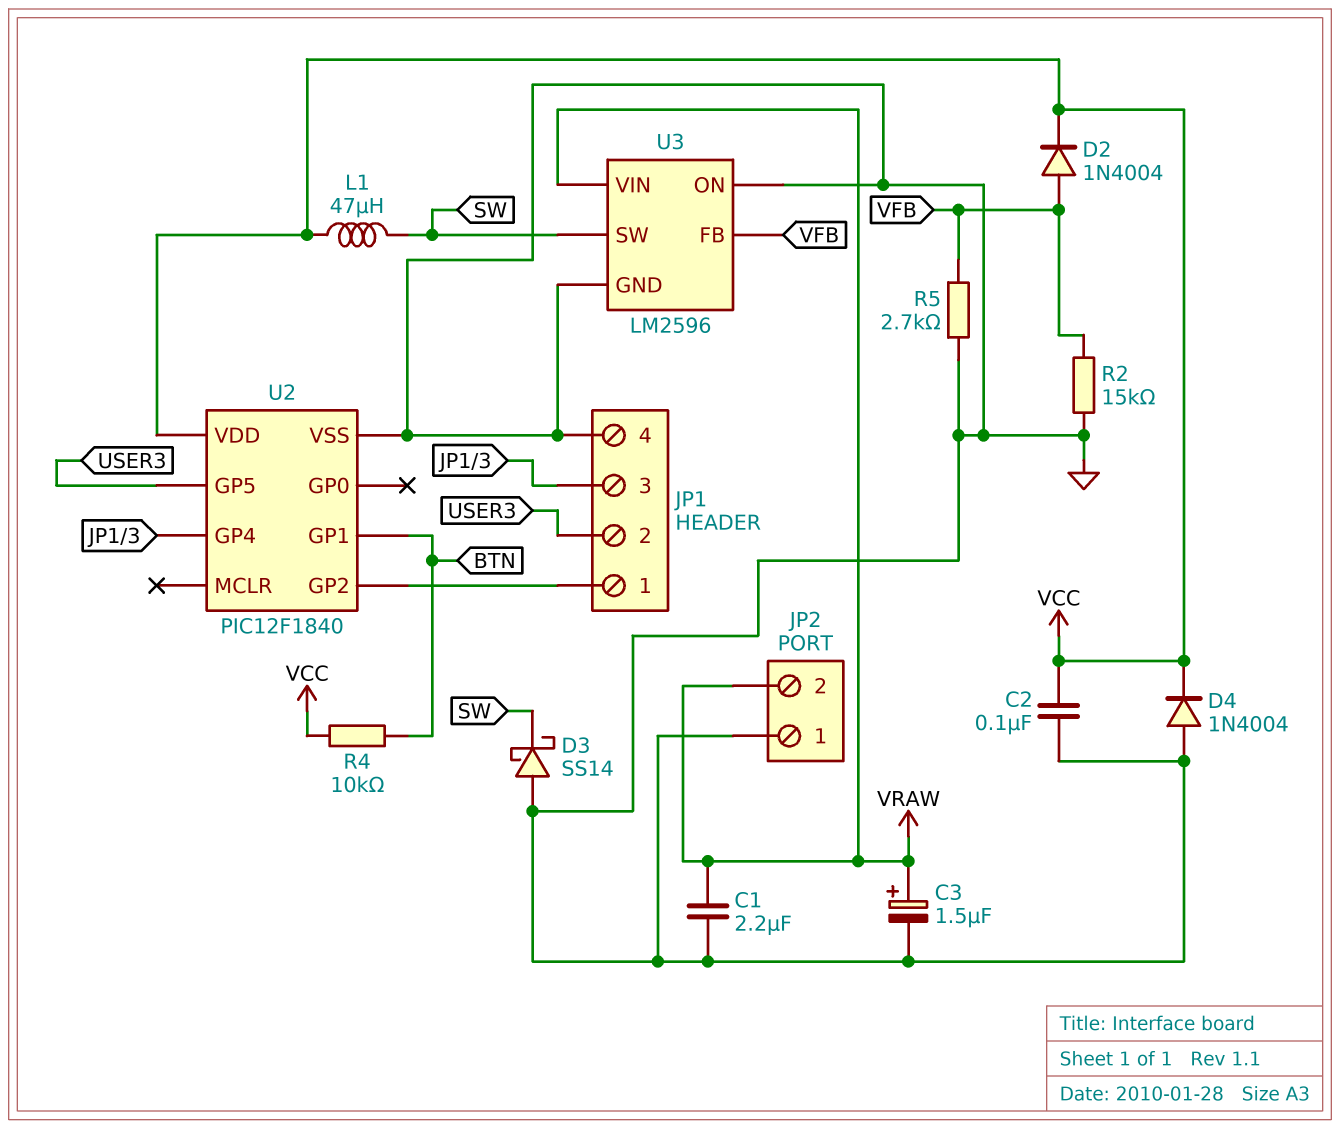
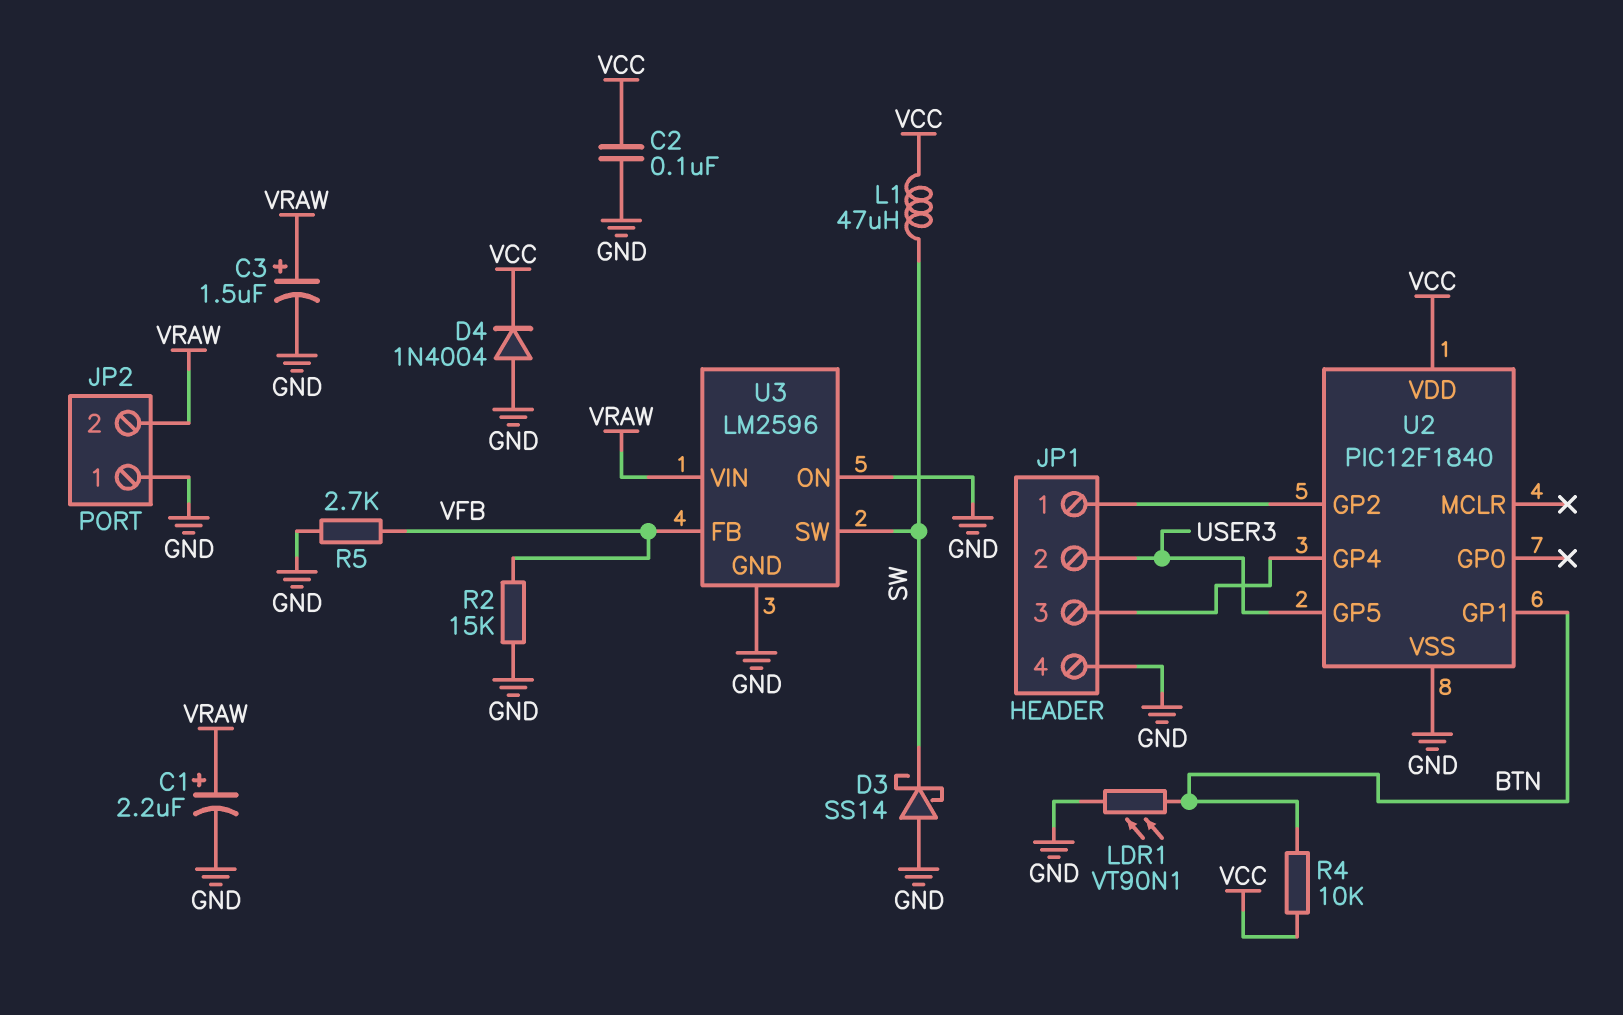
C1: 2.2uF (GND, VRAW) -> 2.2uF (plus VRAW, minus GND)
D2: diode 1N4004 (A VFB, K VCC) -> none
LDR1: none -> VT90N1 (BTN, GND)

